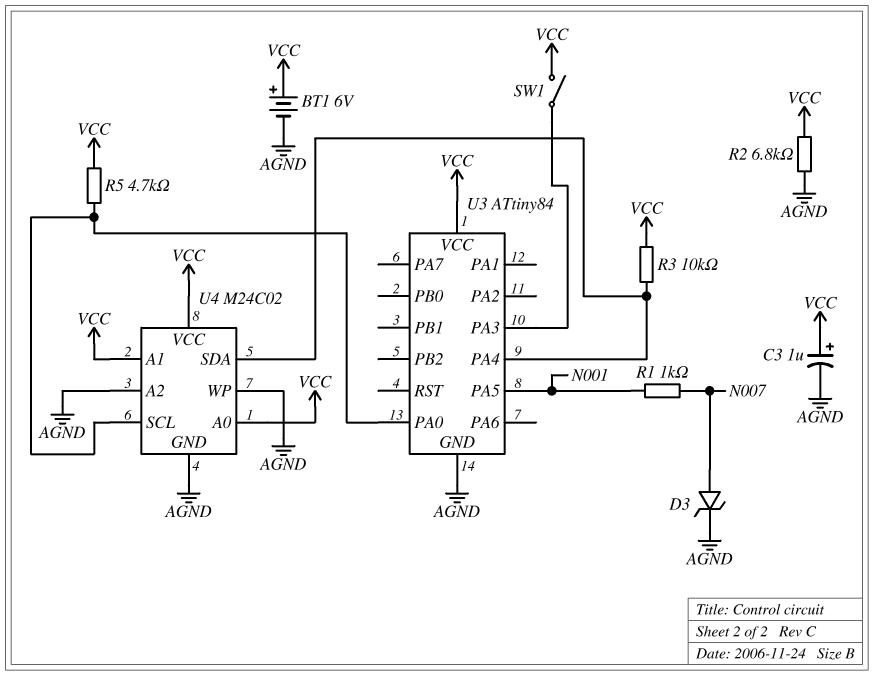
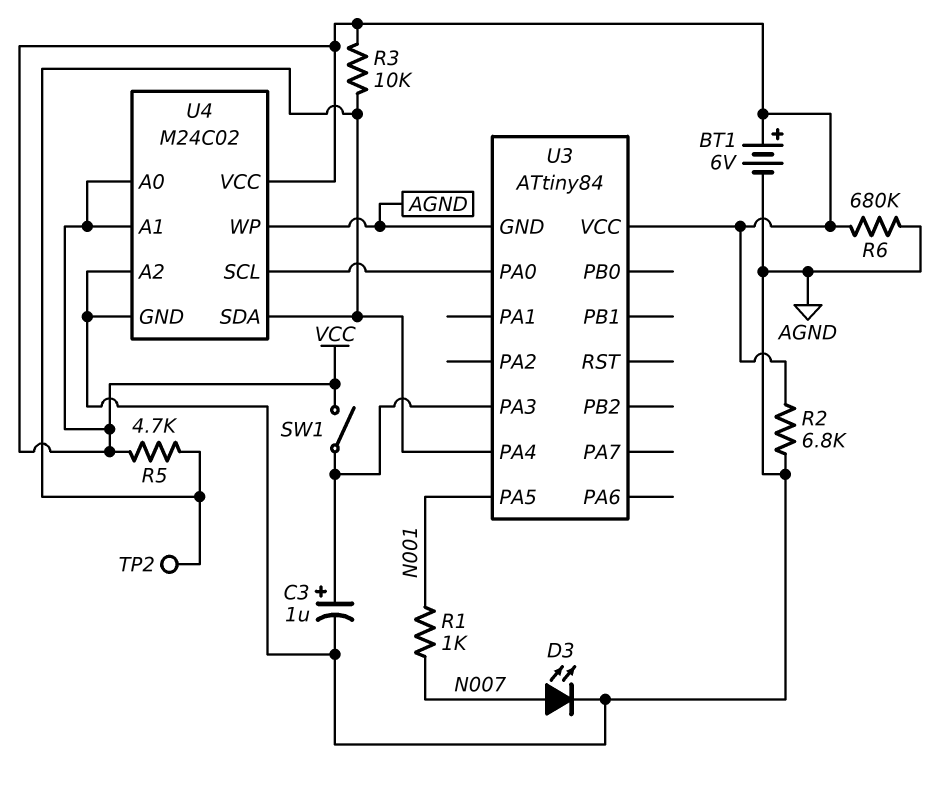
C3: 1uF (plus VCC, minus AGND) -> 1uF (plus U3/PA3, minus AGND)
D3: zener (A N007, K AGND) -> LED (A N007, K AGND)
R5: 4.7k (U3/PA0, VCC) -> 4.7k (U3/PA4, VCC)
R6: none -> 680k (AGND, VCC)
TP2: none -> test point (U3/PA4)

